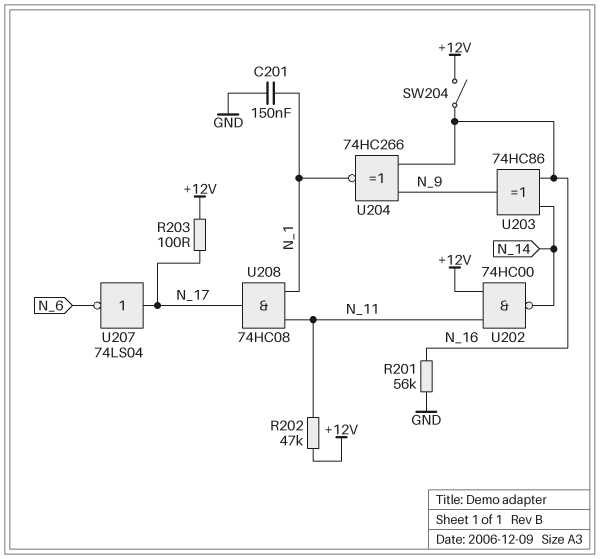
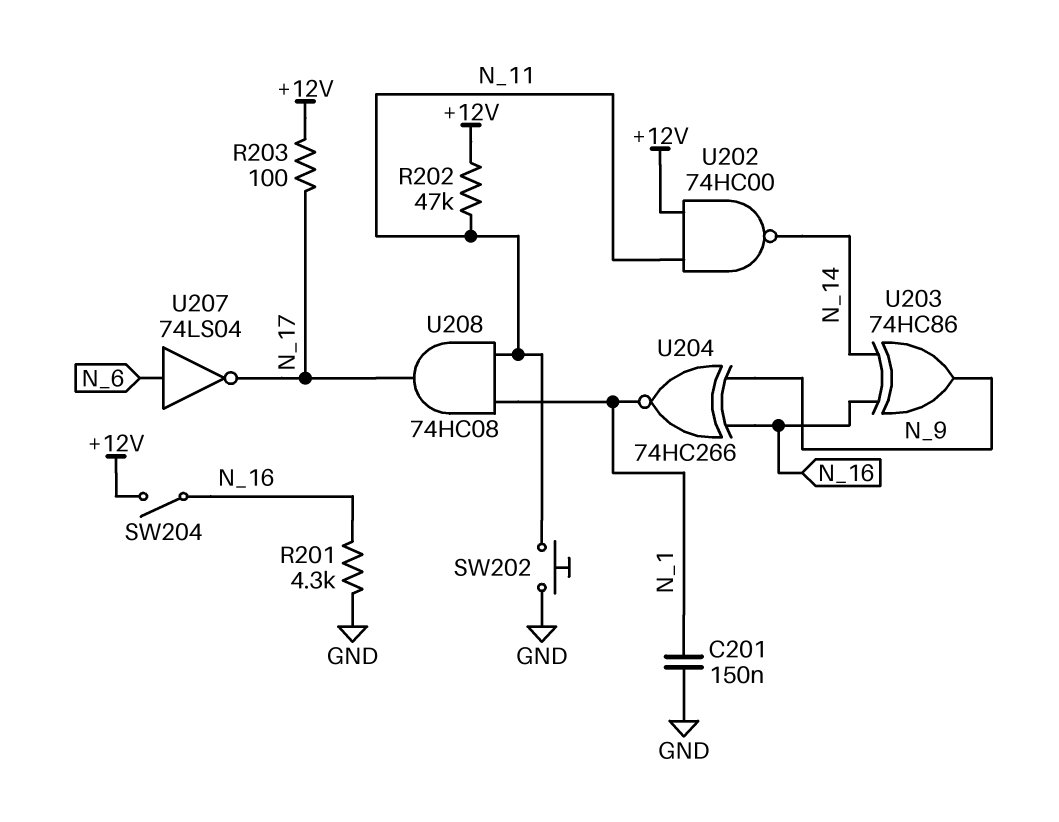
R201: 56k (GND, N_16) -> 4.3k (GND, N_16)
SW202: none -> button (GND, N_11)
U207: NOT 74LS04 (in N_17, out N_6) -> NOT 74LS04 (in N_6, out N_17)

